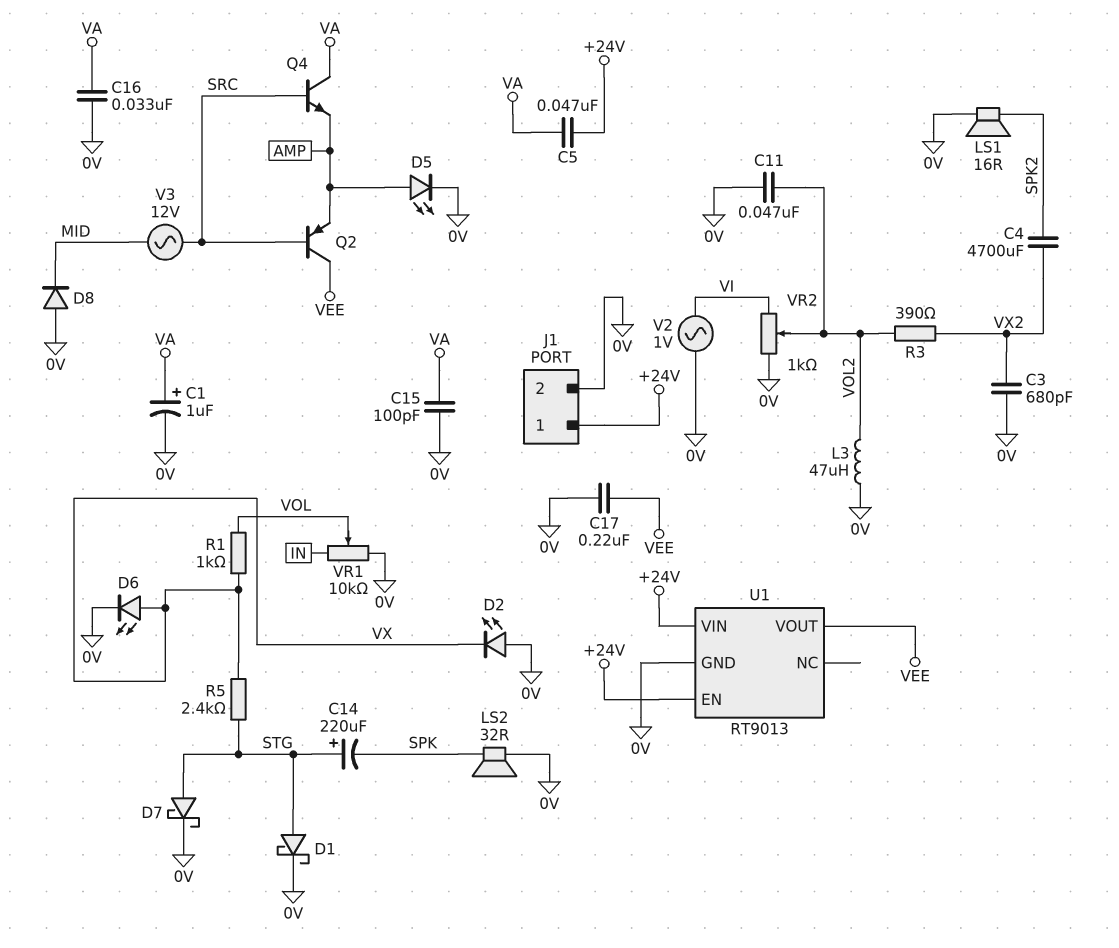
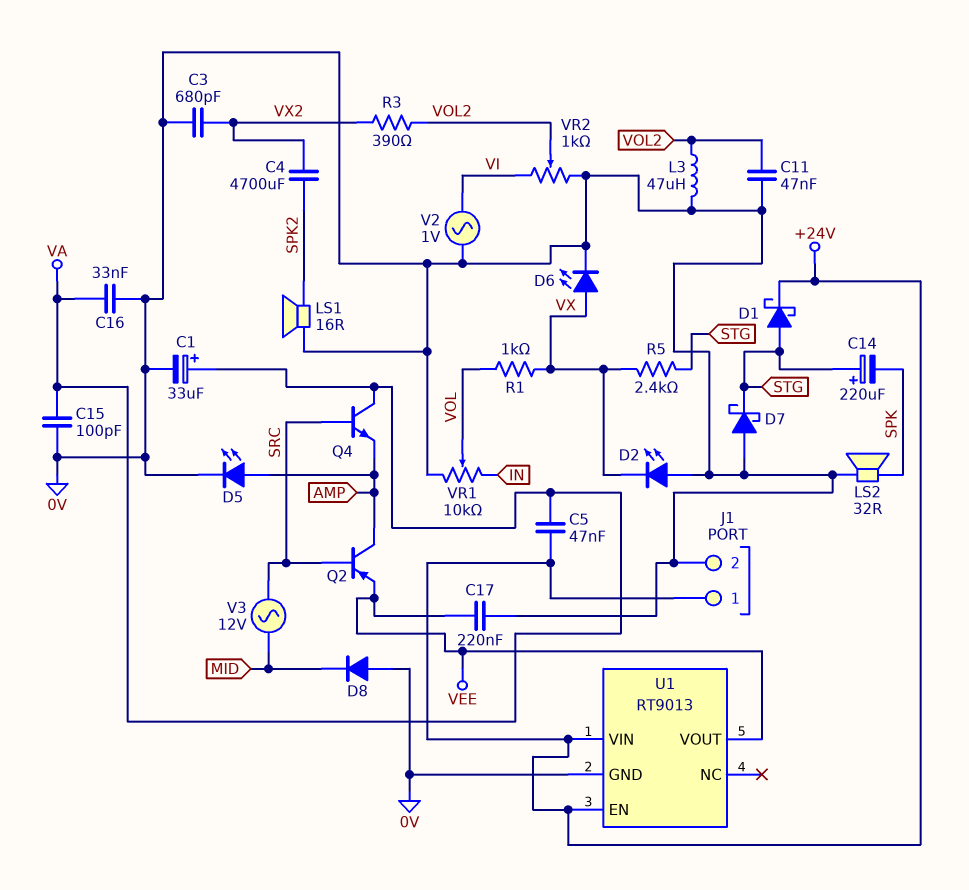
C1: 1uF (plus VA, minus 0V) -> 33uF (plus VA, minus 0V)
D1: schottky (A STG, K 0V) -> schottky (A STG, K +24V)
D7: schottky (A STG, K 0V) -> schottky (A 0V, K STG)
Q2: PNP (B SRC, C VEE, E AMP) -> PNP (B SRC, C AMP, E VEE)

